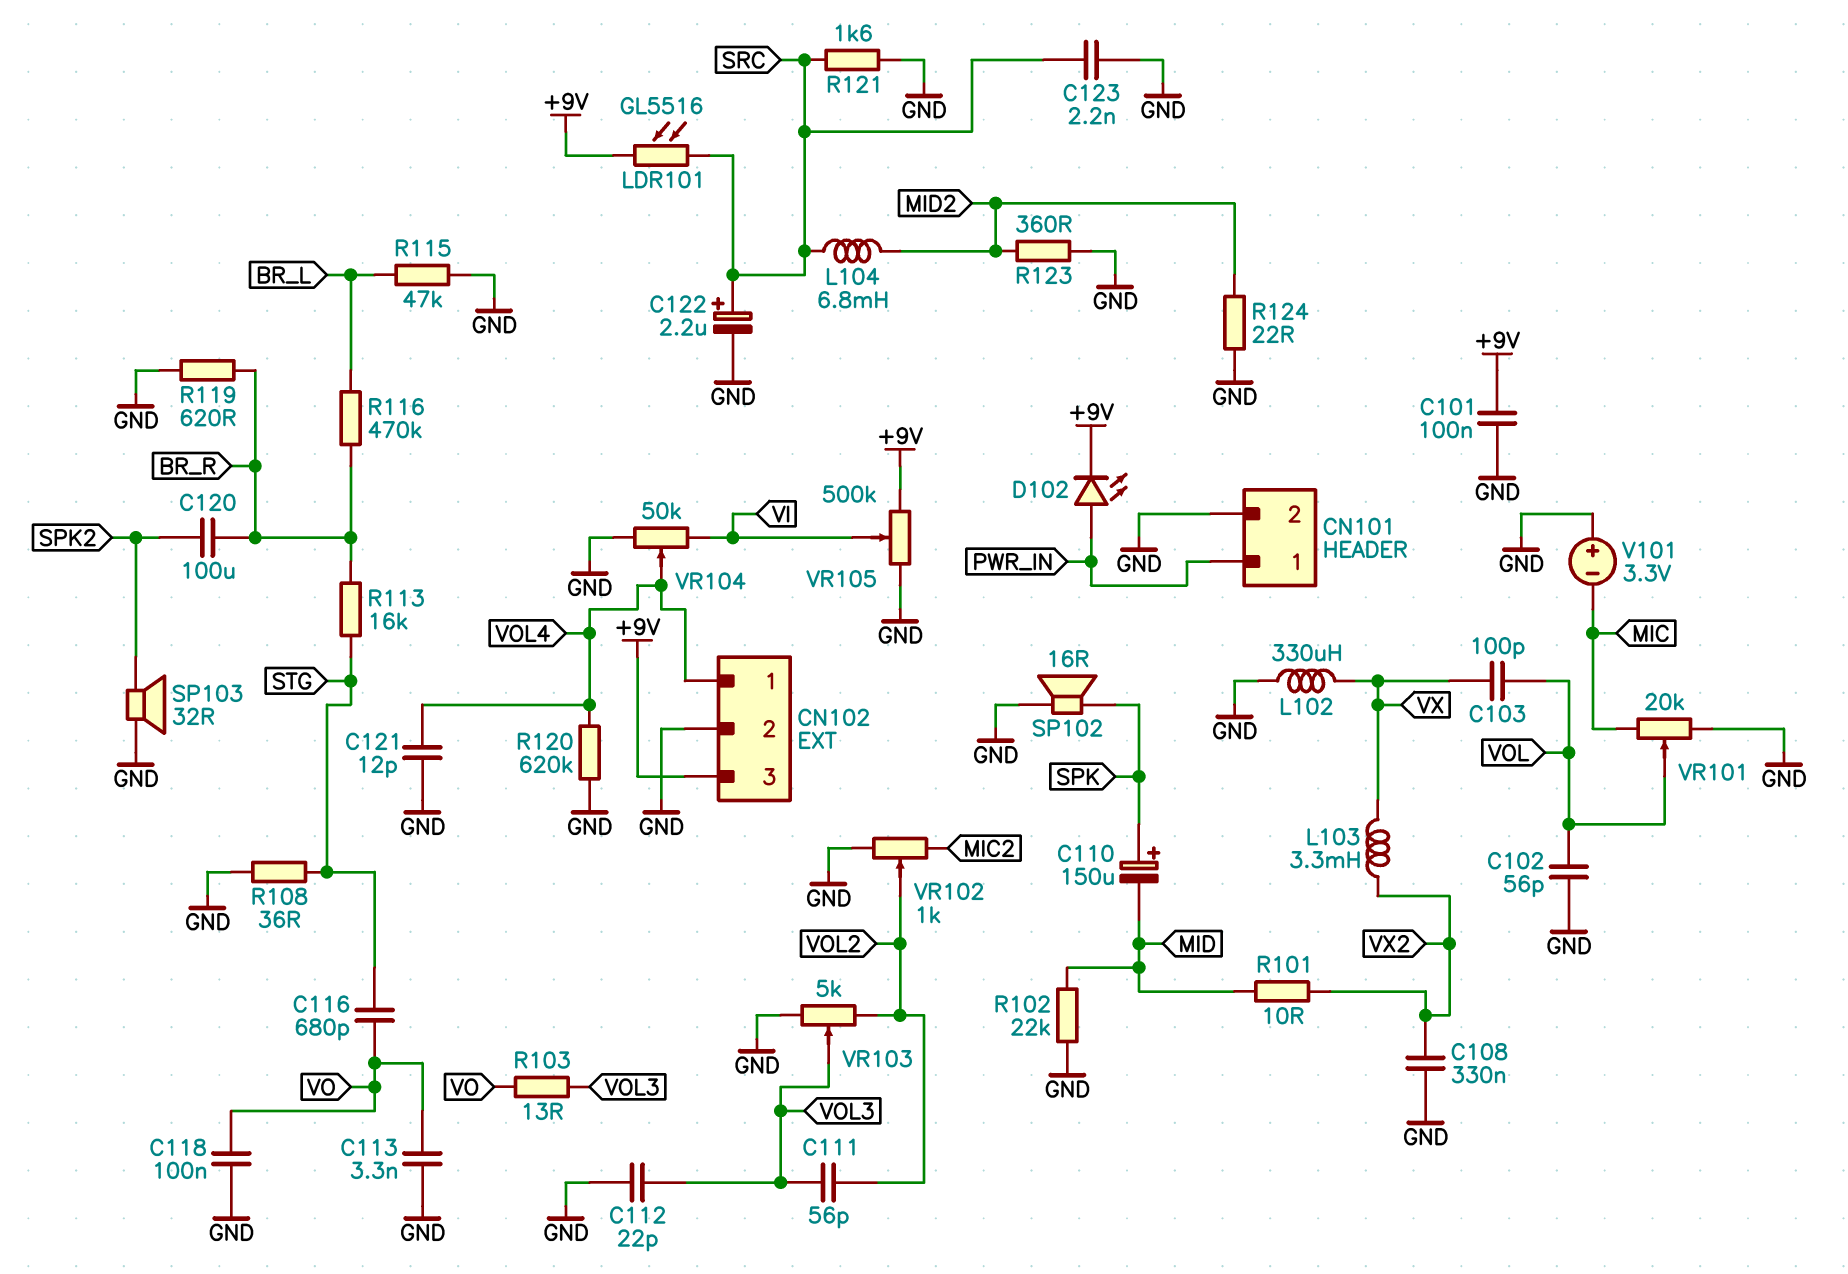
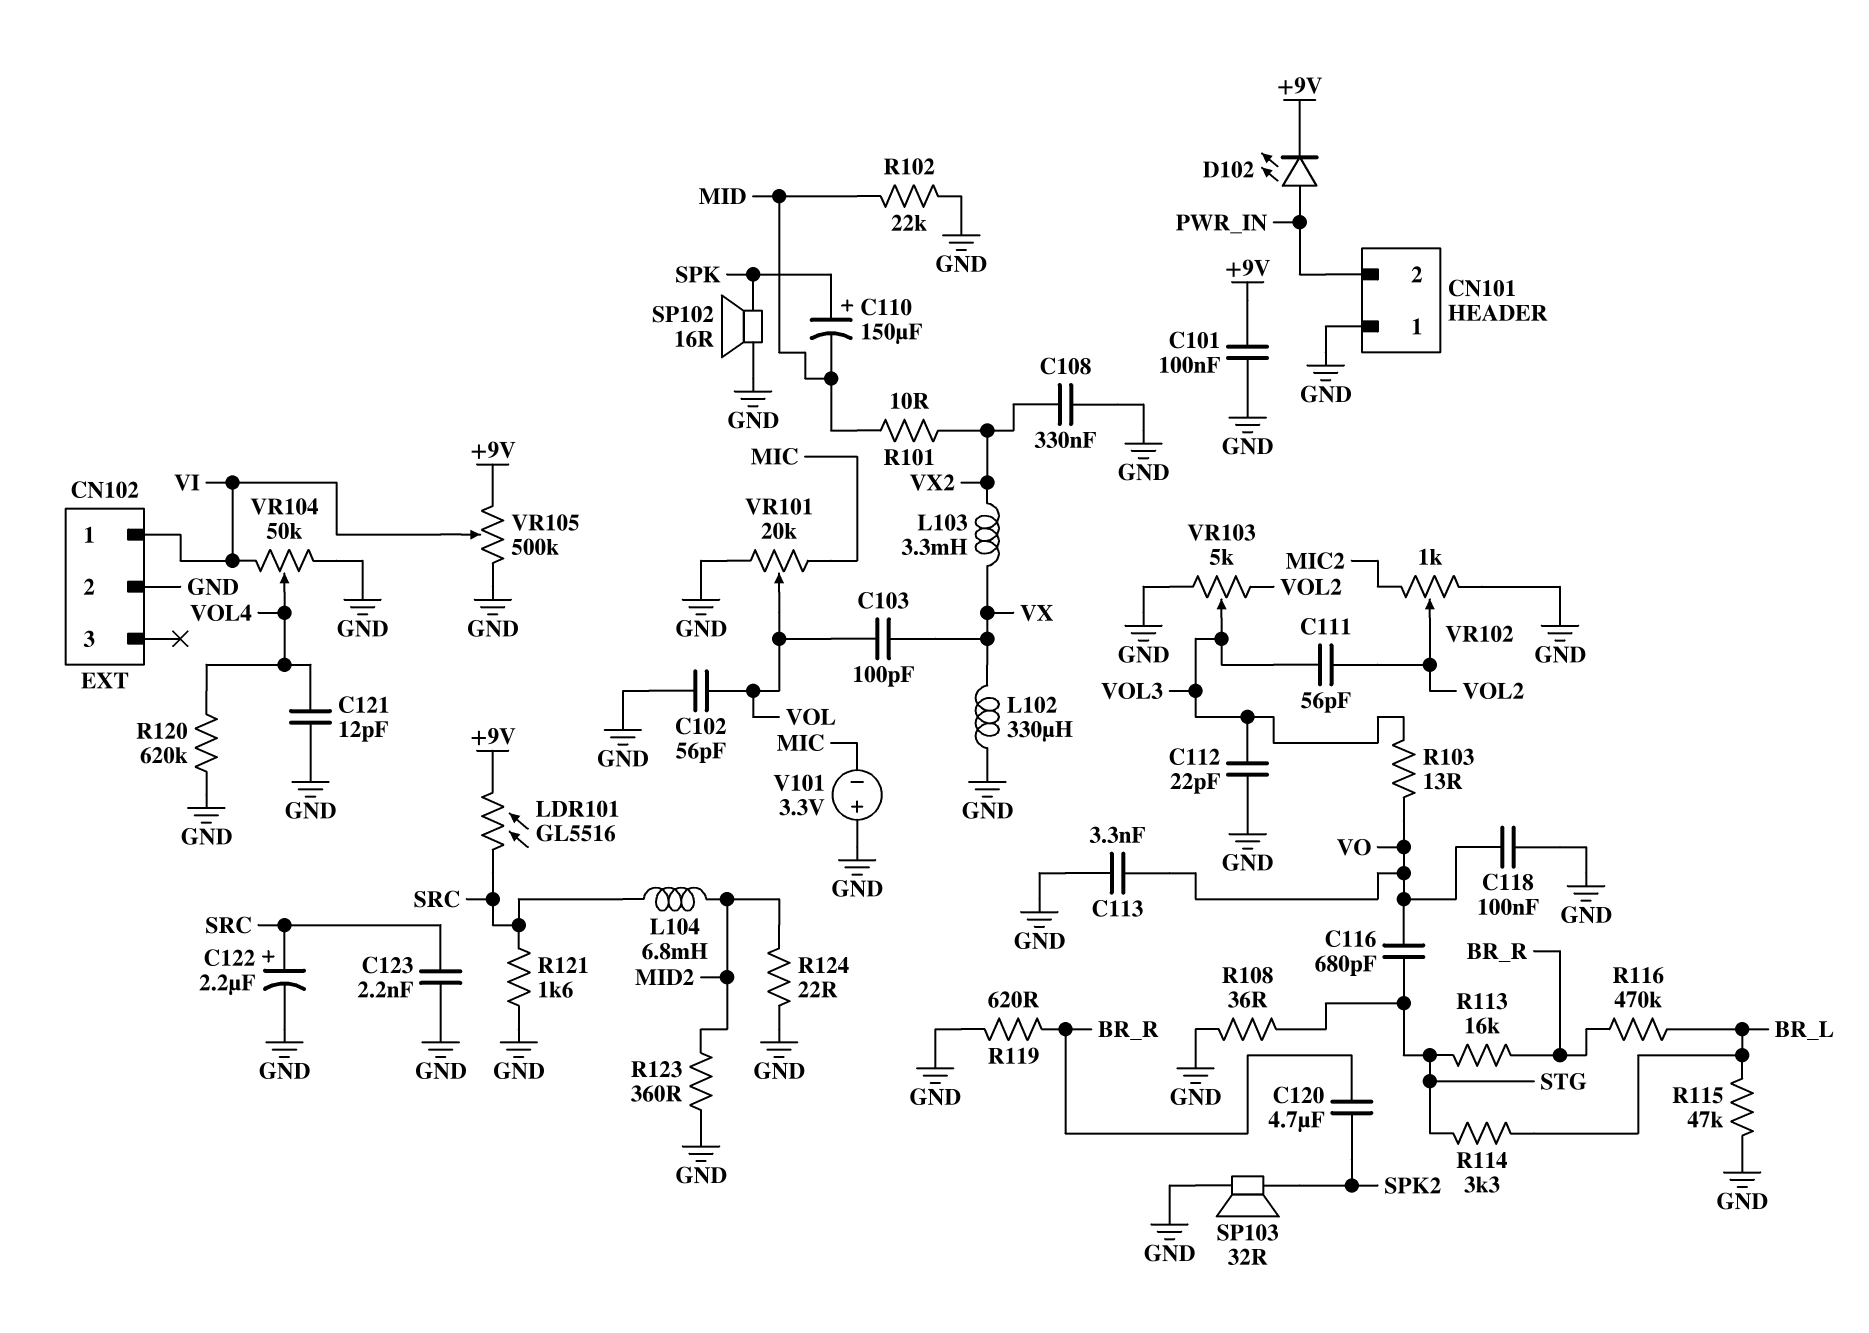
C120: 100uF (BR_R, SPK2) -> 4.7uF (BR_R, SPK2)
CN101 pin 1: PWR_IN -> GND
CN101 pin 2: GND -> PWR_IN
CN102 pin 1: VOL4 -> VI
CN102 pin 3: +9V -> none
R114: none -> 3.3k (BR_L, STG)

